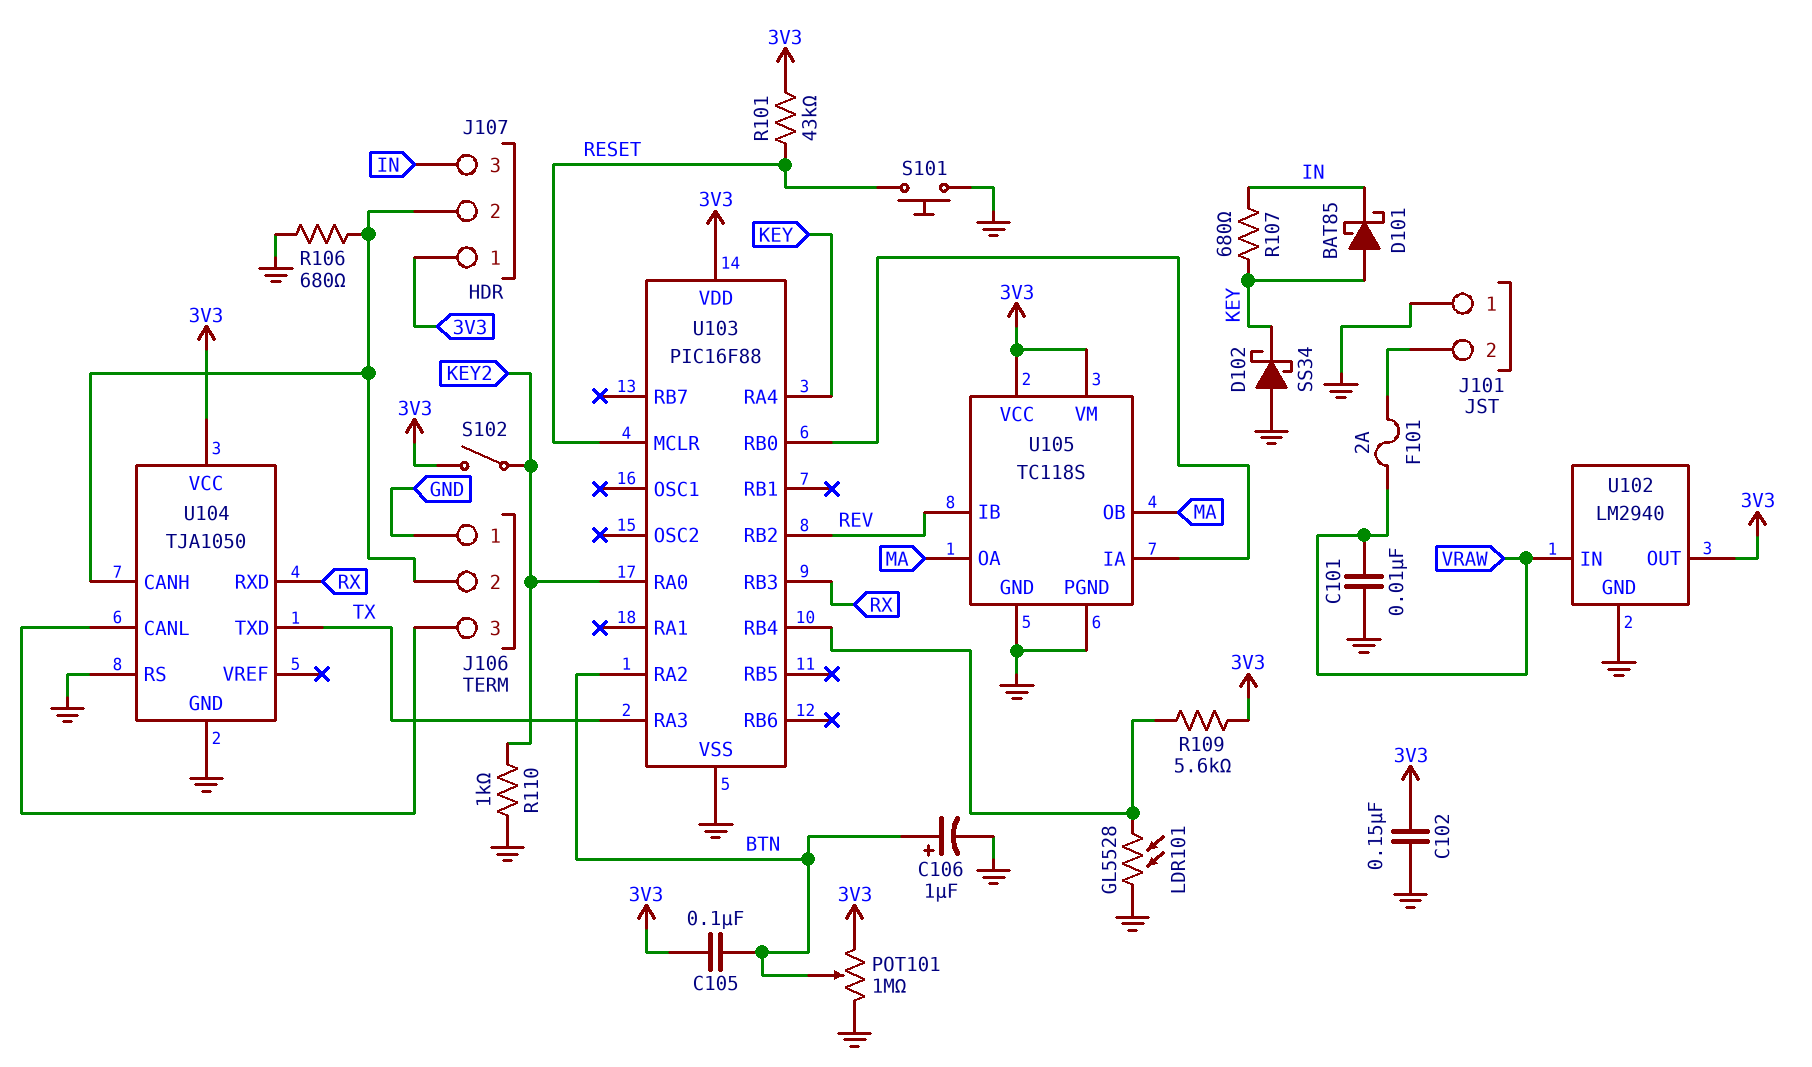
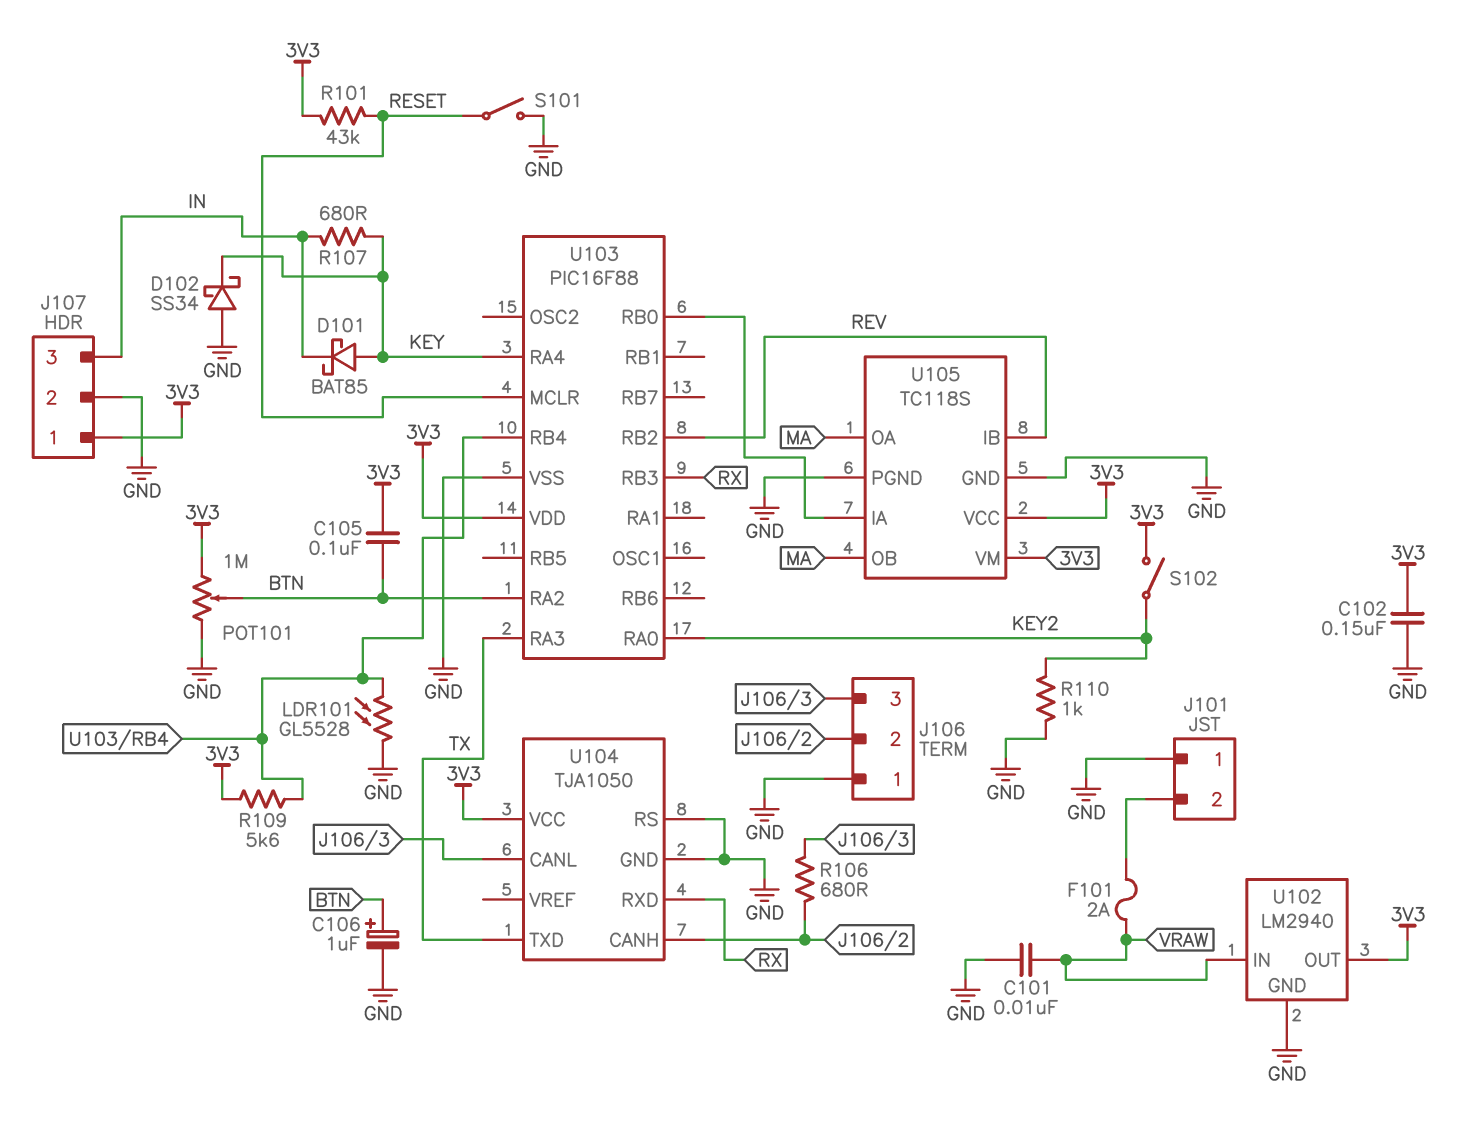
J107 pin 2: J106/2 -> GND
R106: 680 (GND, J106/2) -> 680 (J106/2, J106/3)
S101: button (GND, RESET) -> switch (GND, RESET)

